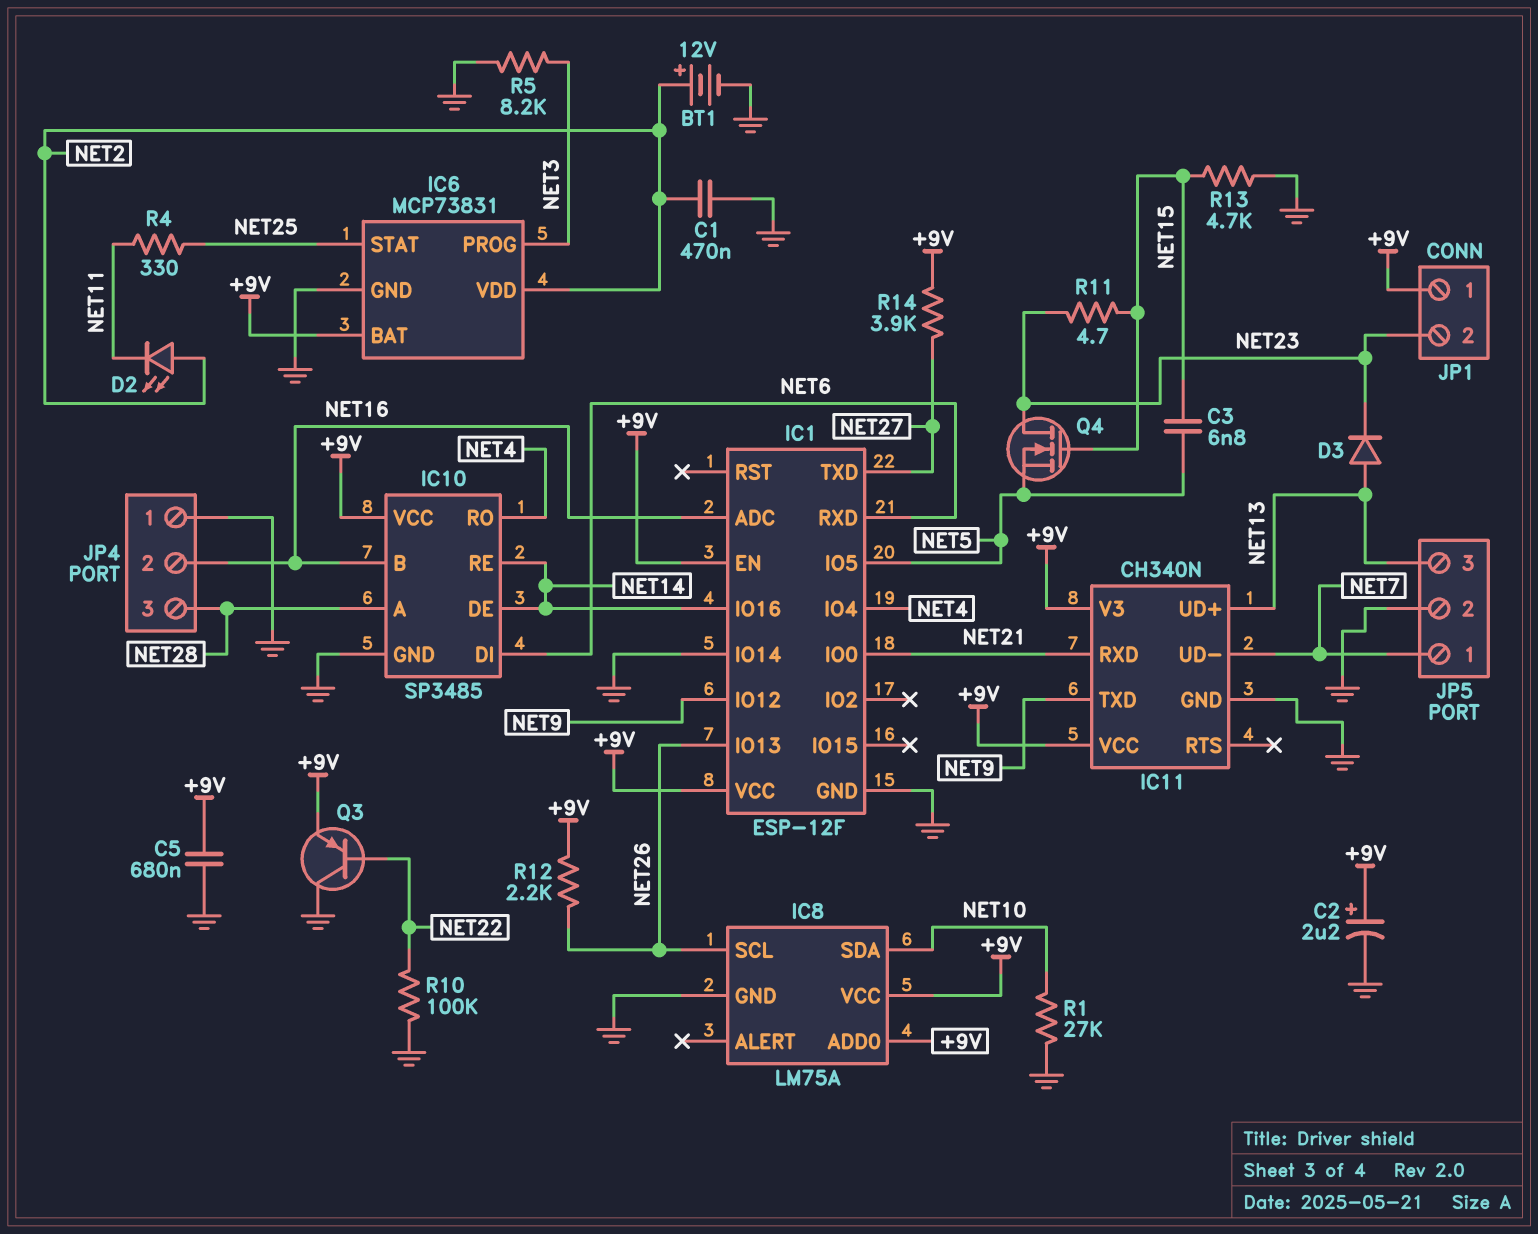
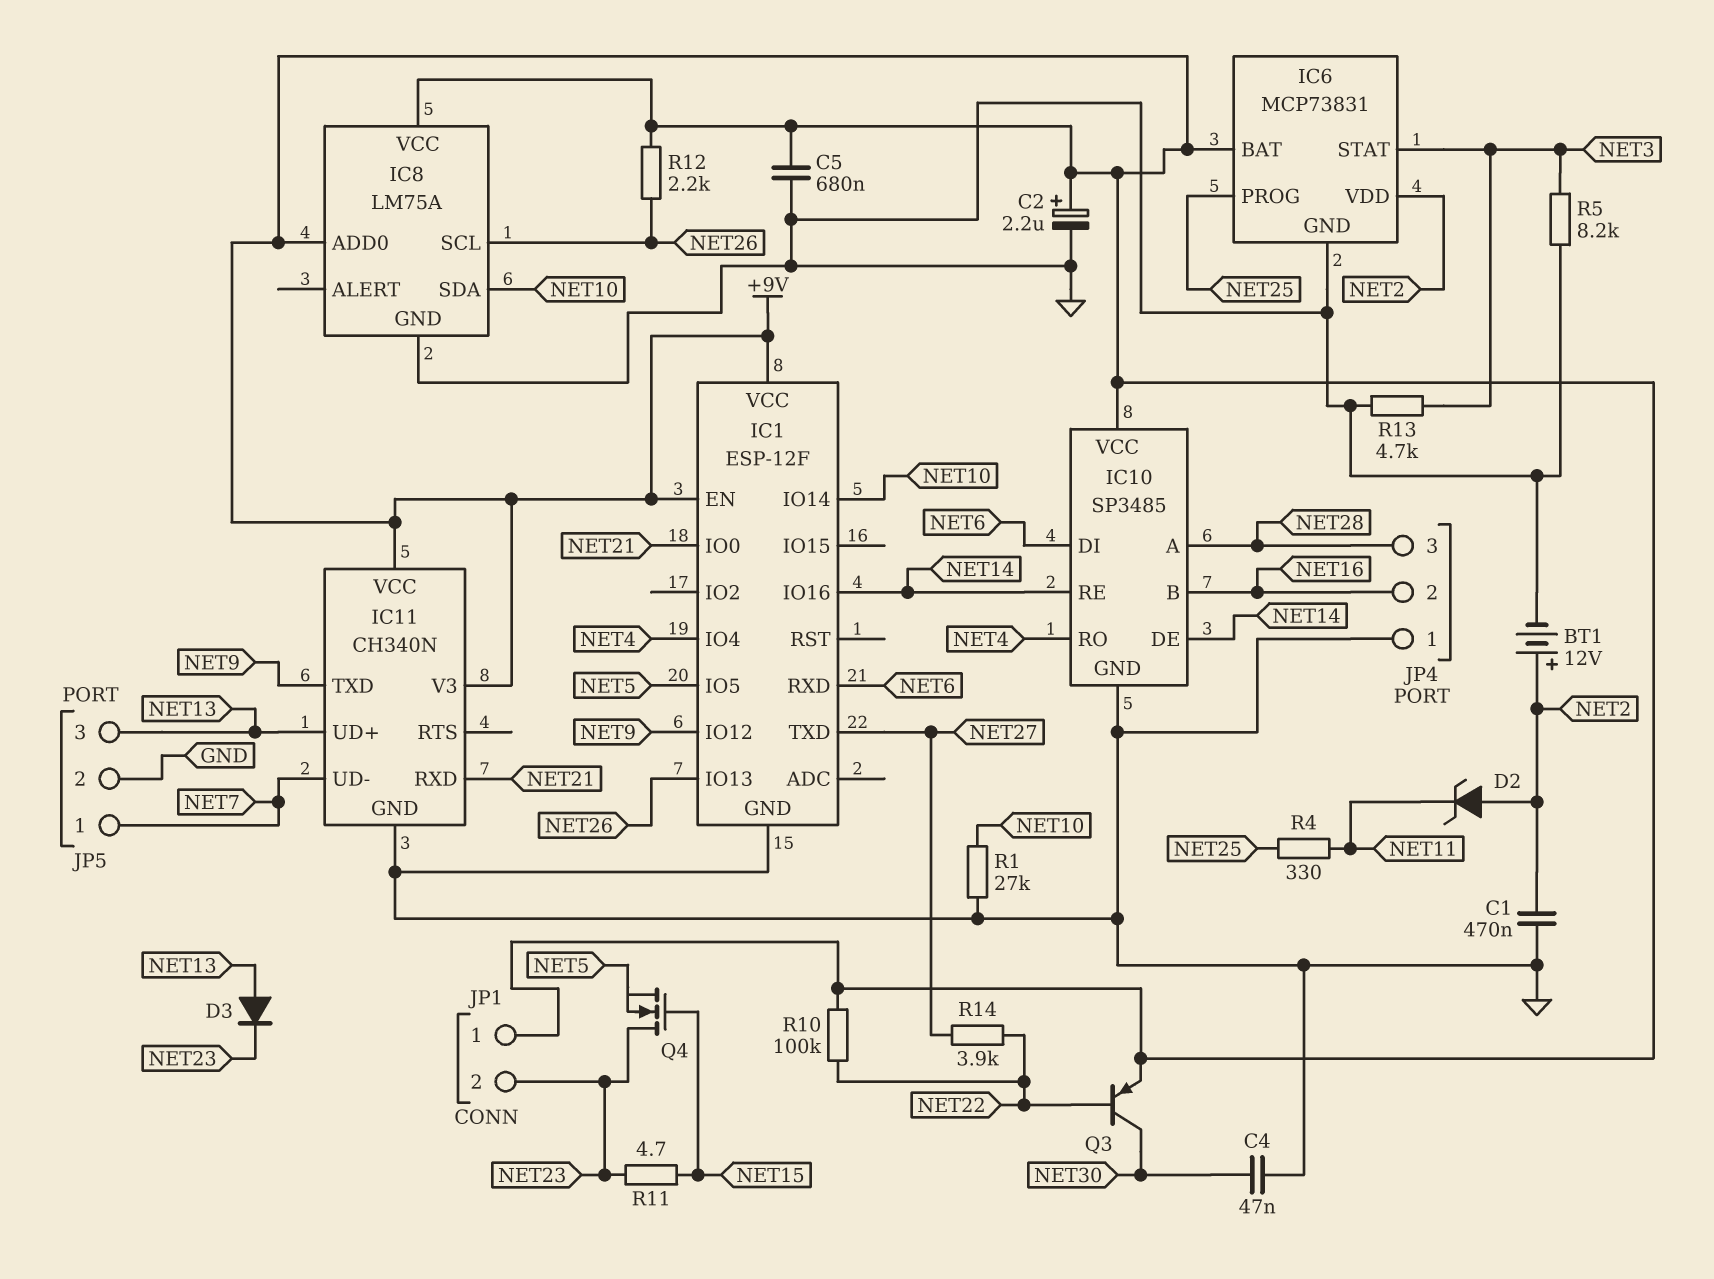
C3: 6.8nF (NET5, NET15) -> none
C4: none -> 47nF (GND, NET30)
D2: LED (A NET2, K NET11) -> zener (A NET2, K NET11)
IC1 pin ADC: NET16 -> none
IC1 pin IO14: GND -> NET10
IC6 pin PROG: NET3 -> NET25
IC6 pin STAT: NET25 -> NET3
Q3: PNP (B NET22, C GND, E +9V) -> PNP (B NET22, C NET30, E +9V)
R10: 100k (GND, NET22) -> 100k (+9V, NET22)
R13: 4.7k (GND, NET15) -> 4.7k (GND, NET3)
R14: 3.9k (+9V, NET27) -> 3.9k (NET22, NET27)

